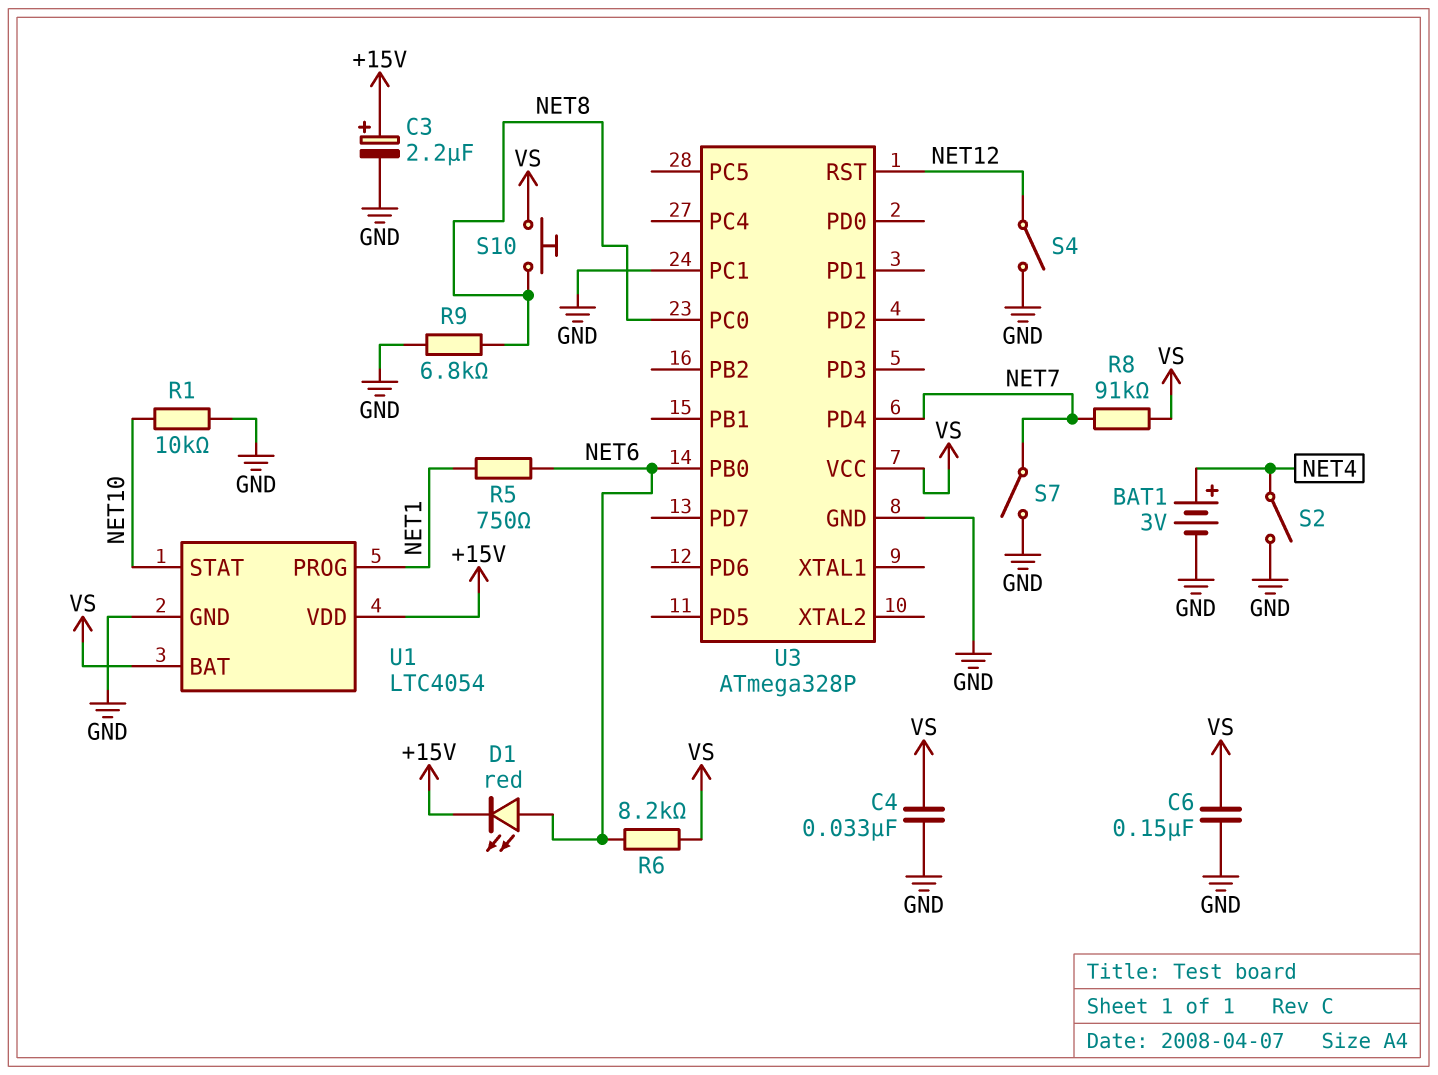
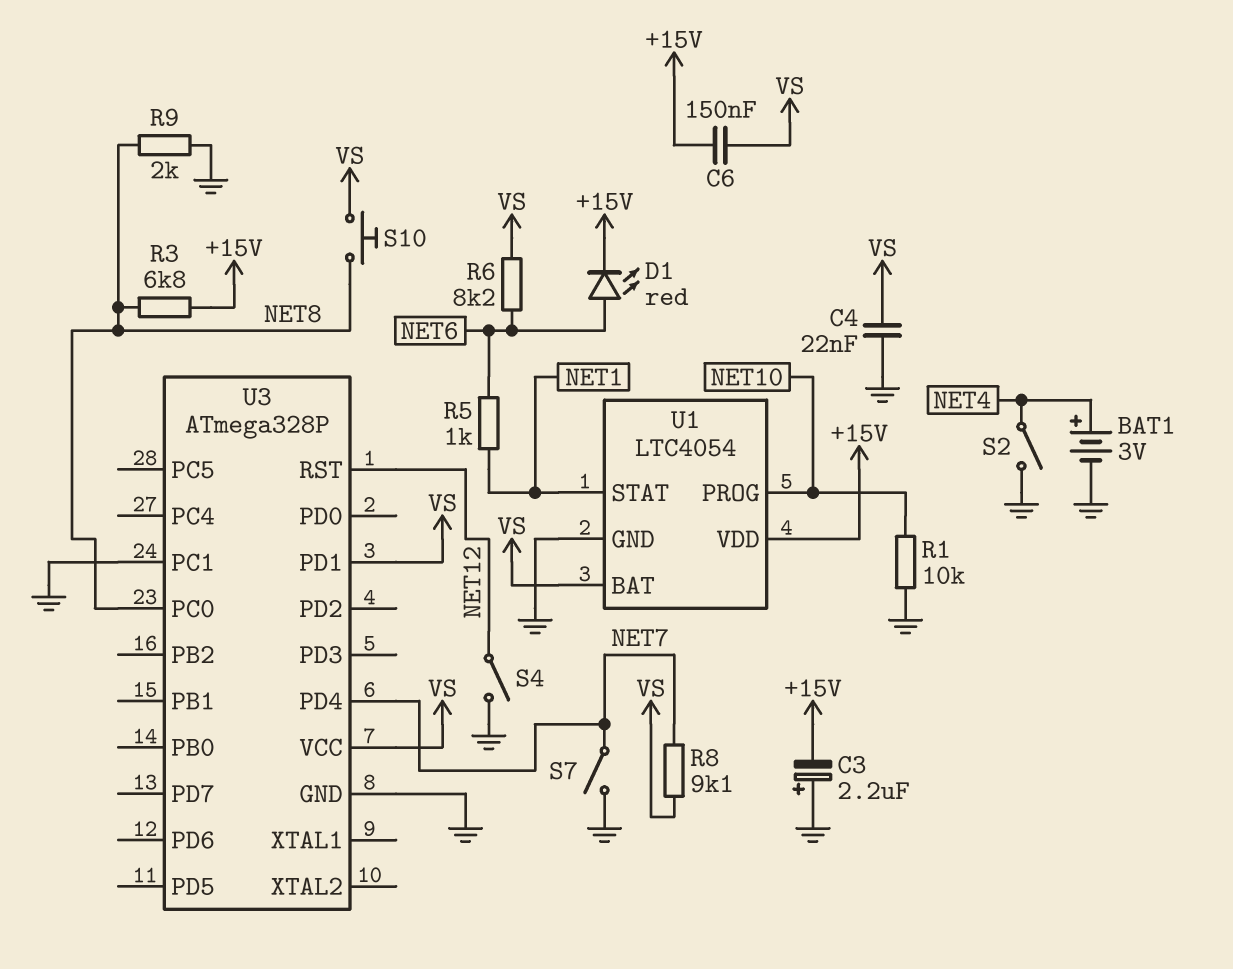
C3: 2.2uF (plus +15V, minus GND) -> 2.2uF (plus GND, minus +15V)
C4: 33nF (GND, VS) -> 22nF (GND, VS)
C6: 150nF (GND, VS) -> 150nF (+15V, VS)
R3: none -> 6.8k (+15V, NET8)
R5: 750 (NET1, NET6) -> 1k (NET1, NET6)
R8: 91k (NET7, VS) -> 9.1k (NET7, VS)
R9: 6.8k (GND, NET8) -> 2k (GND, NET8)
U1 pin PROG: NET1 -> NET10
U1 pin STAT: NET10 -> NET1
U3 pin PB0: NET6 -> none
U3 pin PD1: none -> VS

